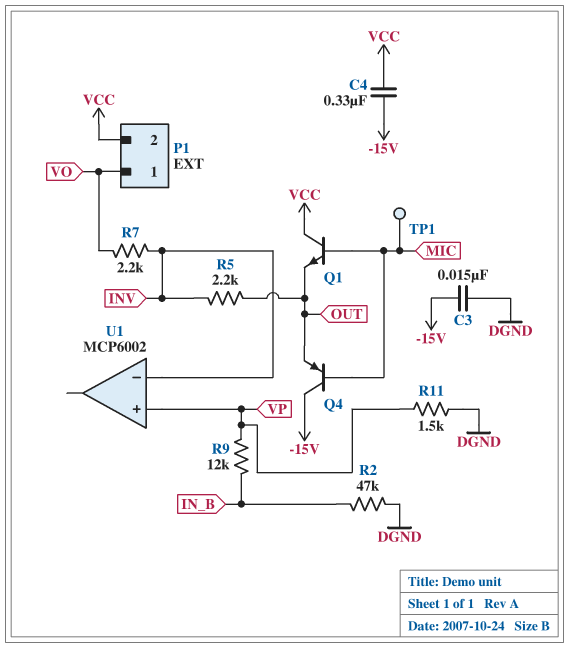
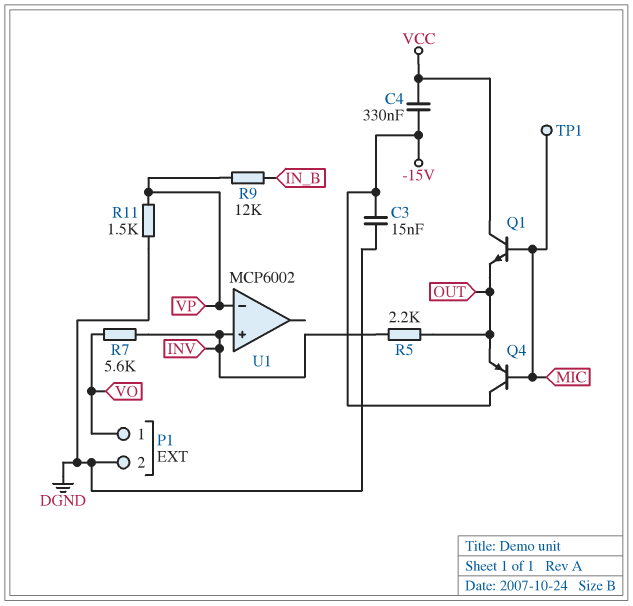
P1 pin 2: VCC -> DGND
R2: 47k (DGND, IN_B) -> none
R7: 2.2k (INV, VO) -> 5.6k (INV, VO)
U1 pin in+: VP -> INV
U1 pin in-: INV -> VP

